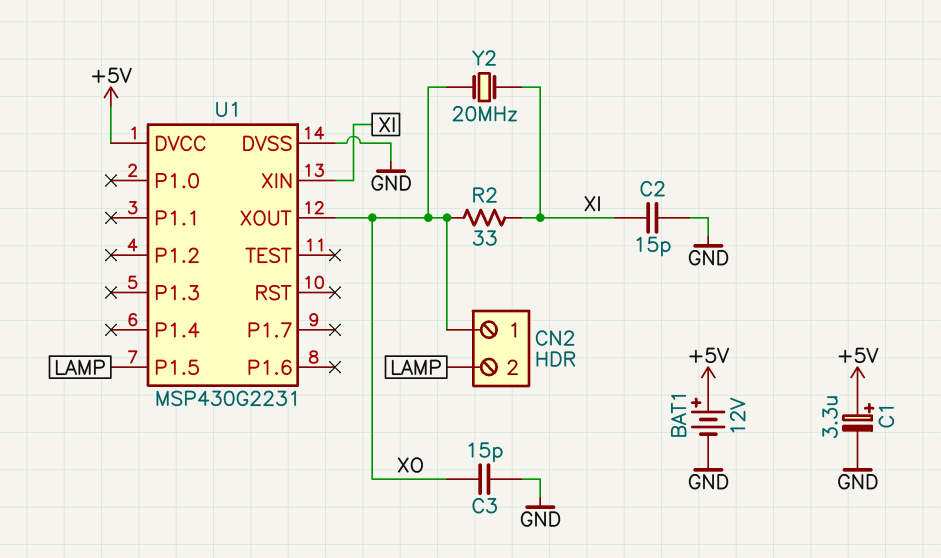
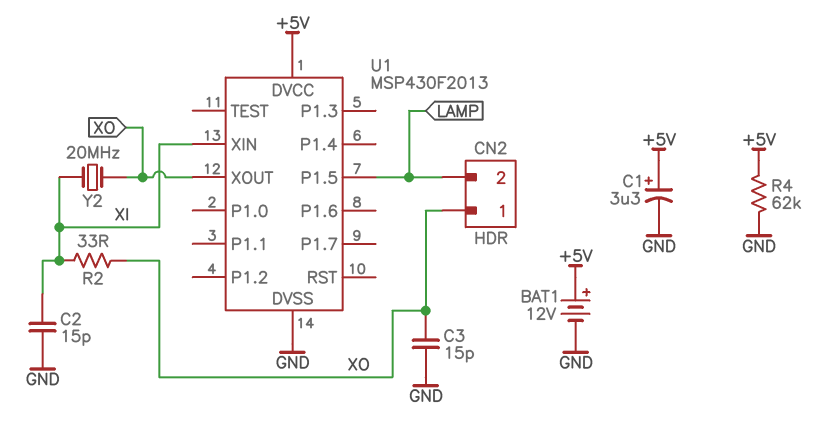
R4: none -> 62k (+5V, GND)
U1: MSP430G2231 -> MSP430F2013

